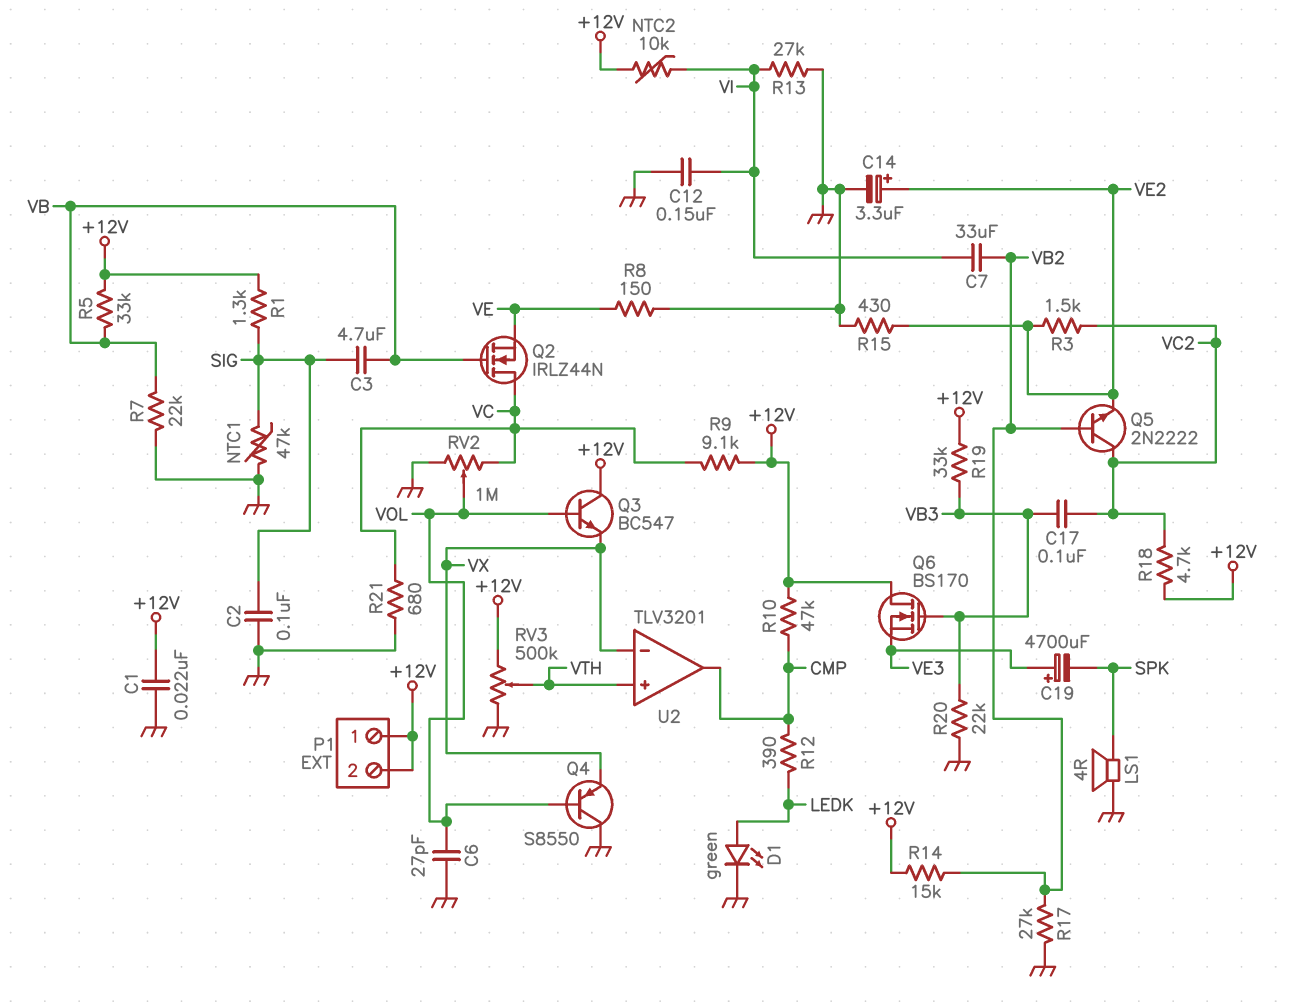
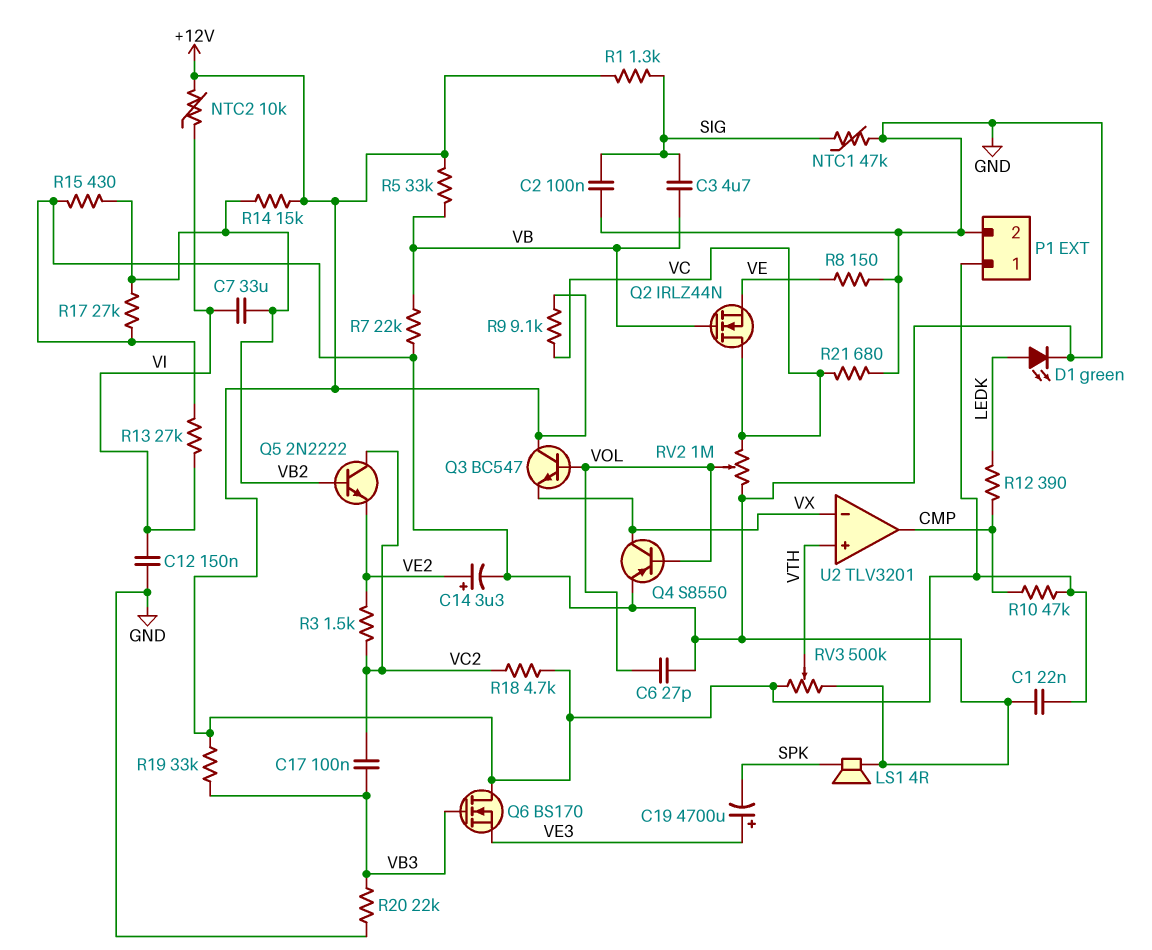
P1 pin 2: +12V -> GND
Q4: PNP S8550 (B VOL, C GND, E VX) -> PNP S8550 (B VOL, C VX, E GND)
R15: 430 (GND, VE2) -> 430 (GND, VB2)

